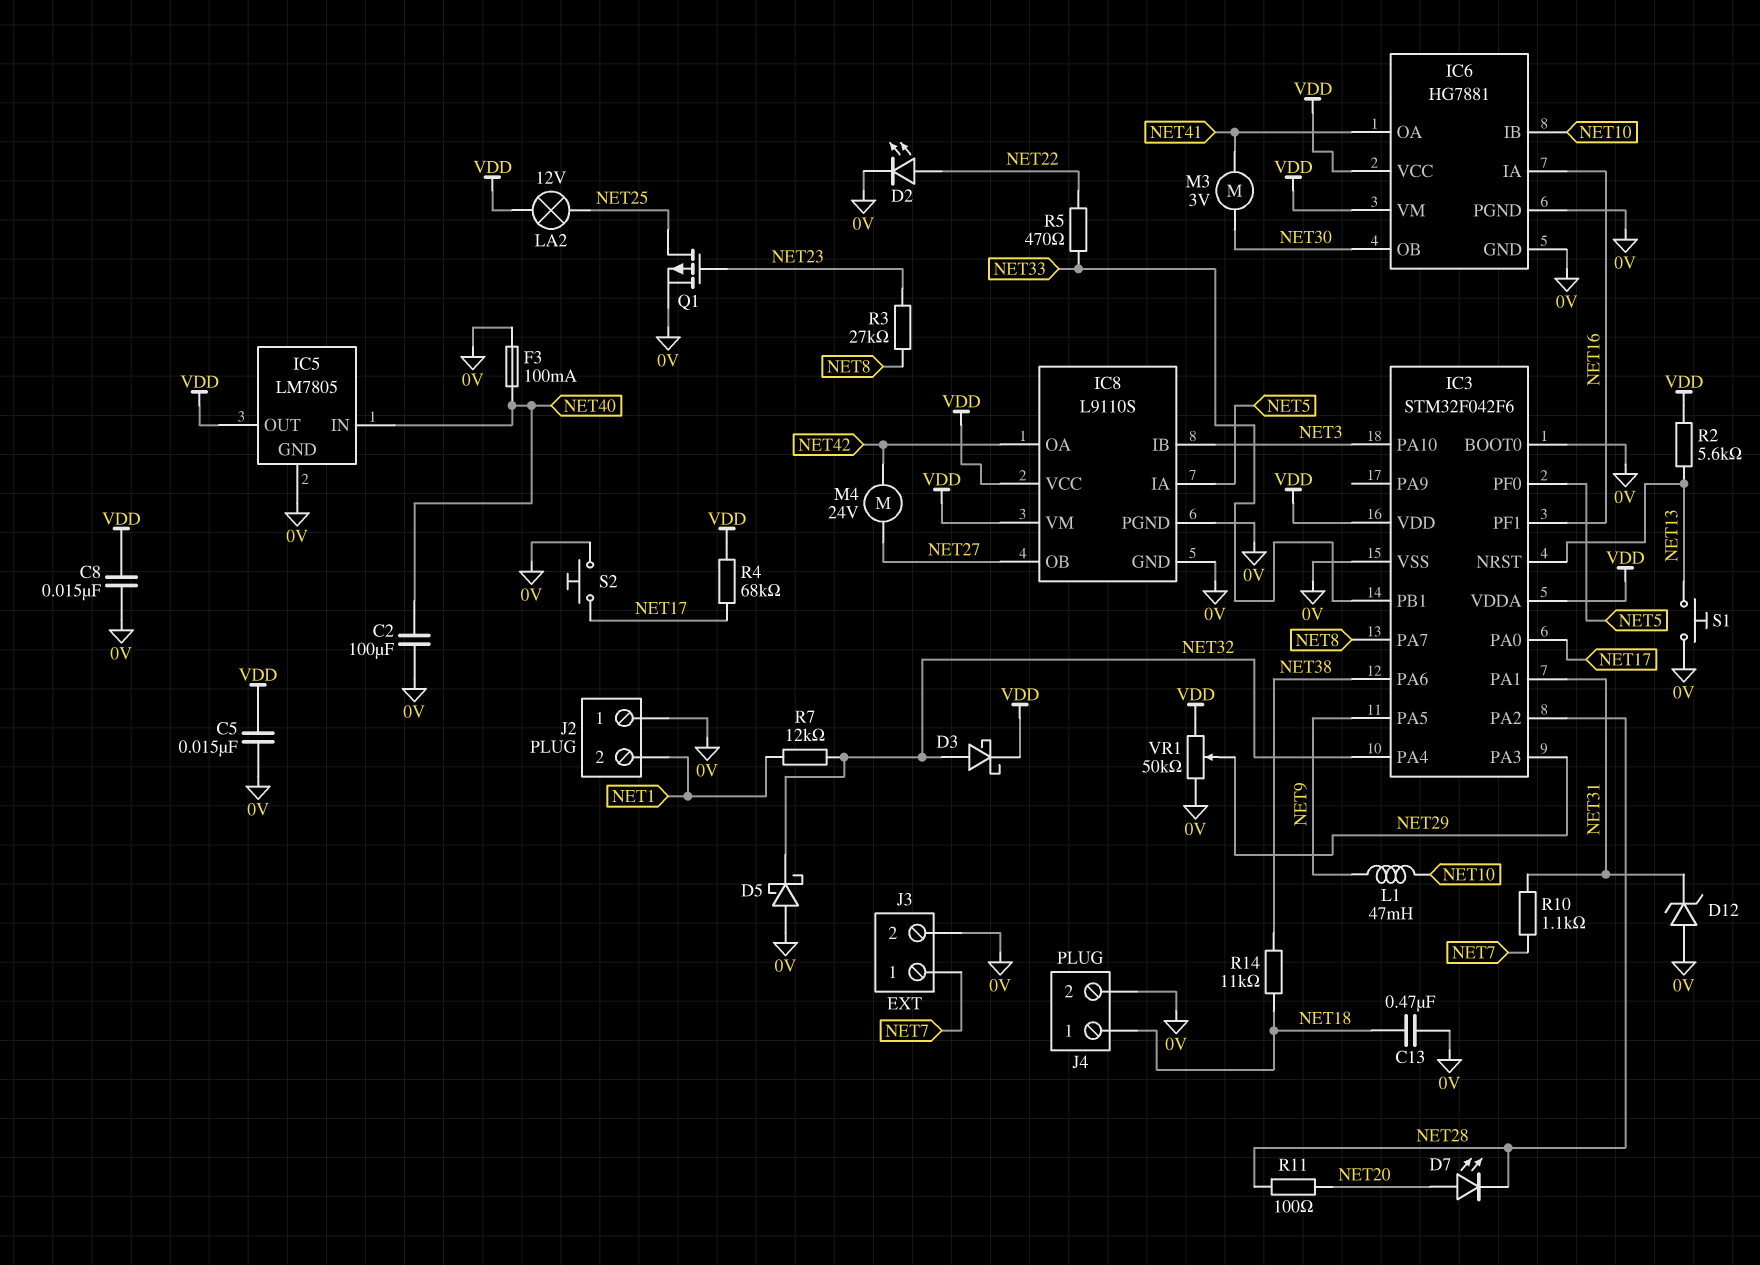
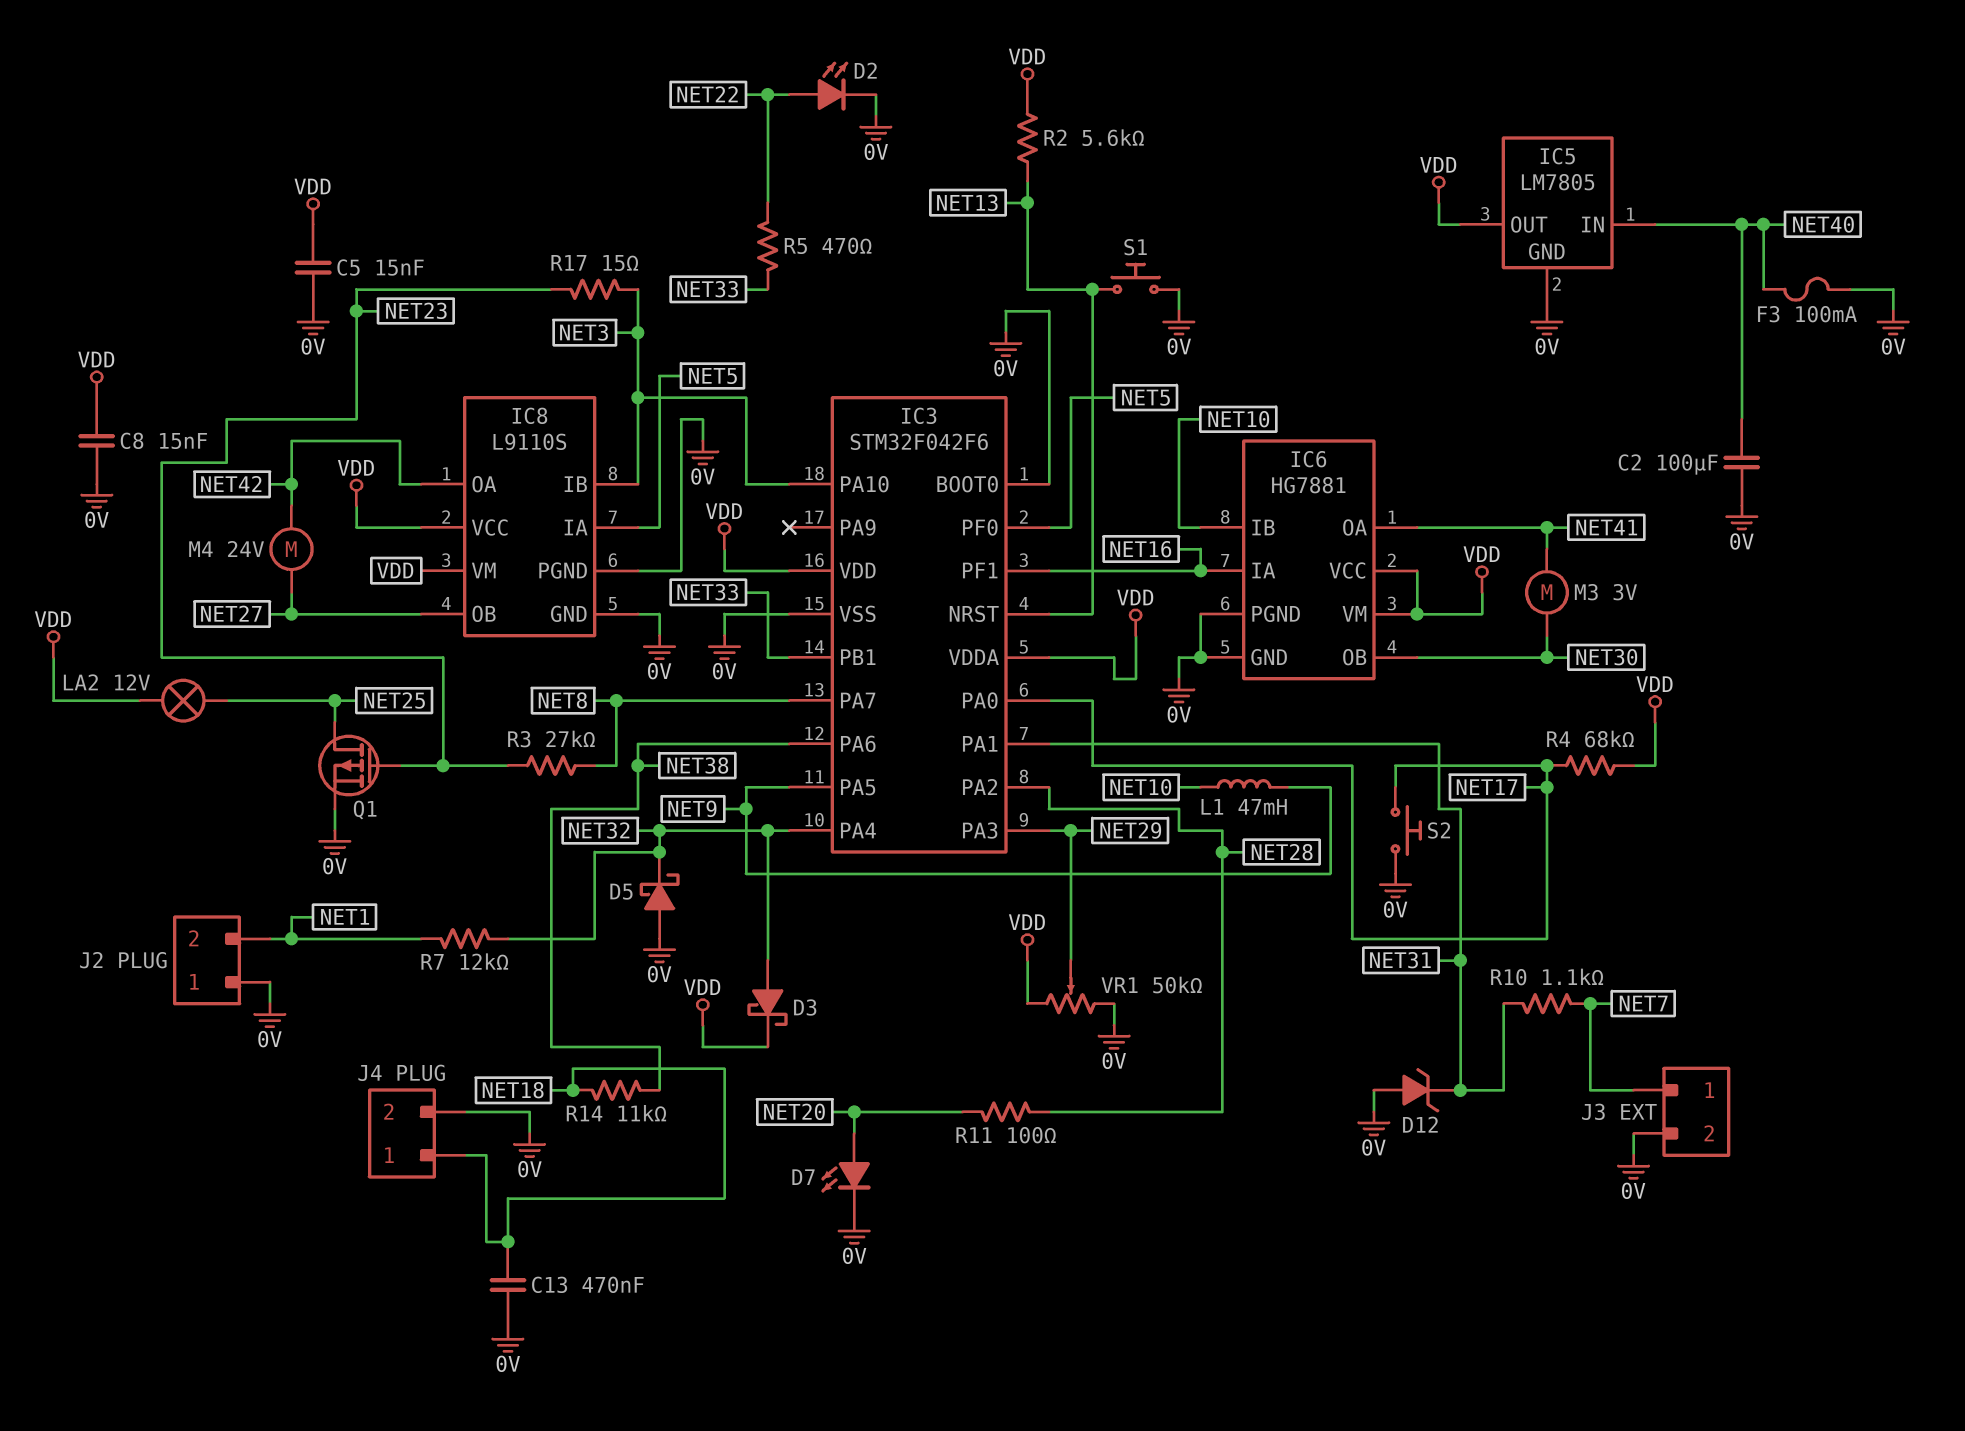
D7: LED (A NET20, K NET28) -> LED (A NET20, K 0V)
R17: none -> 15 (NET3, NET23)

